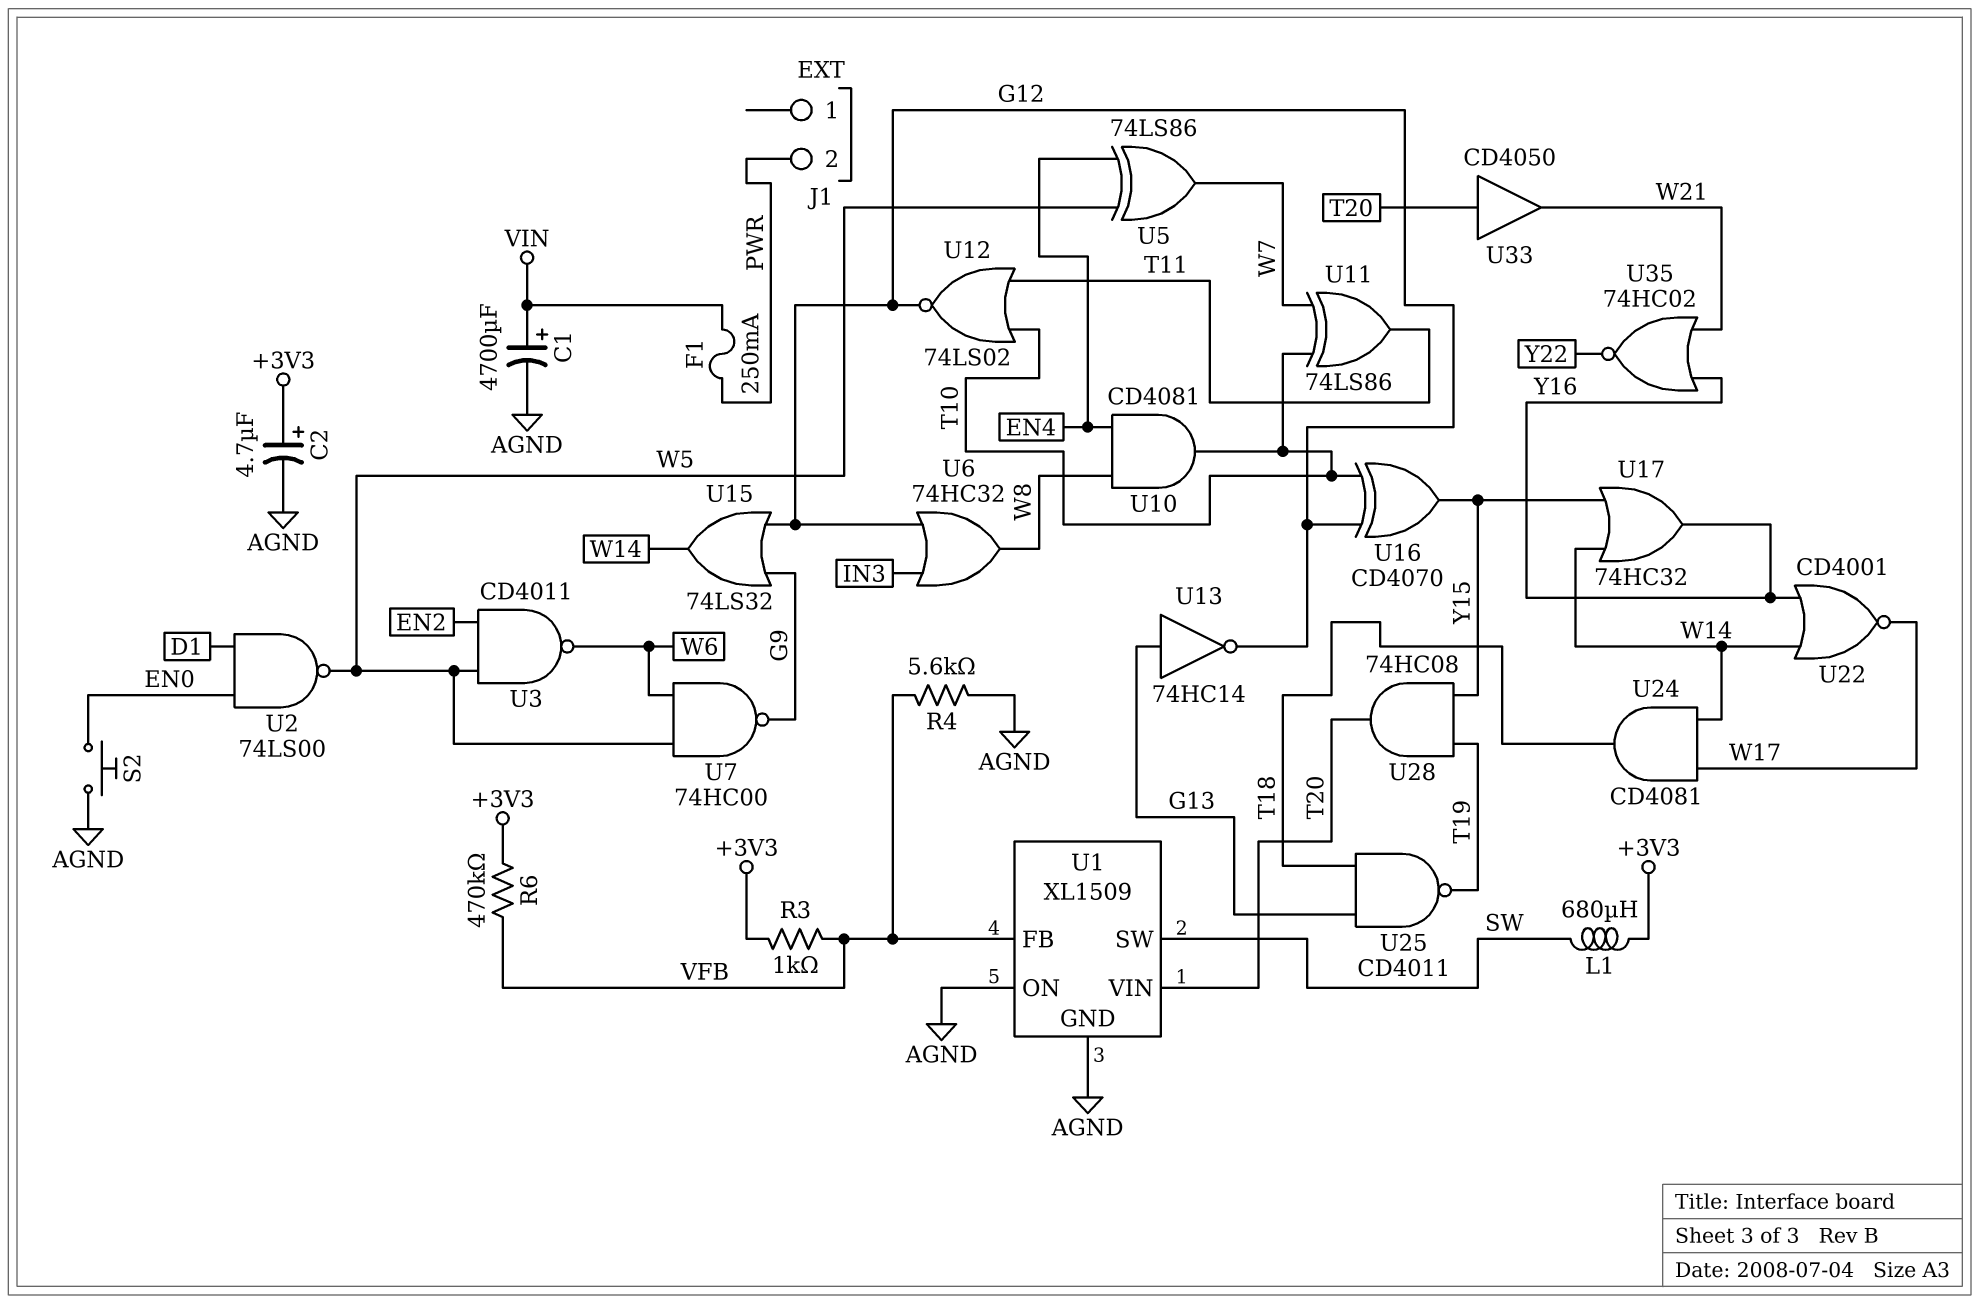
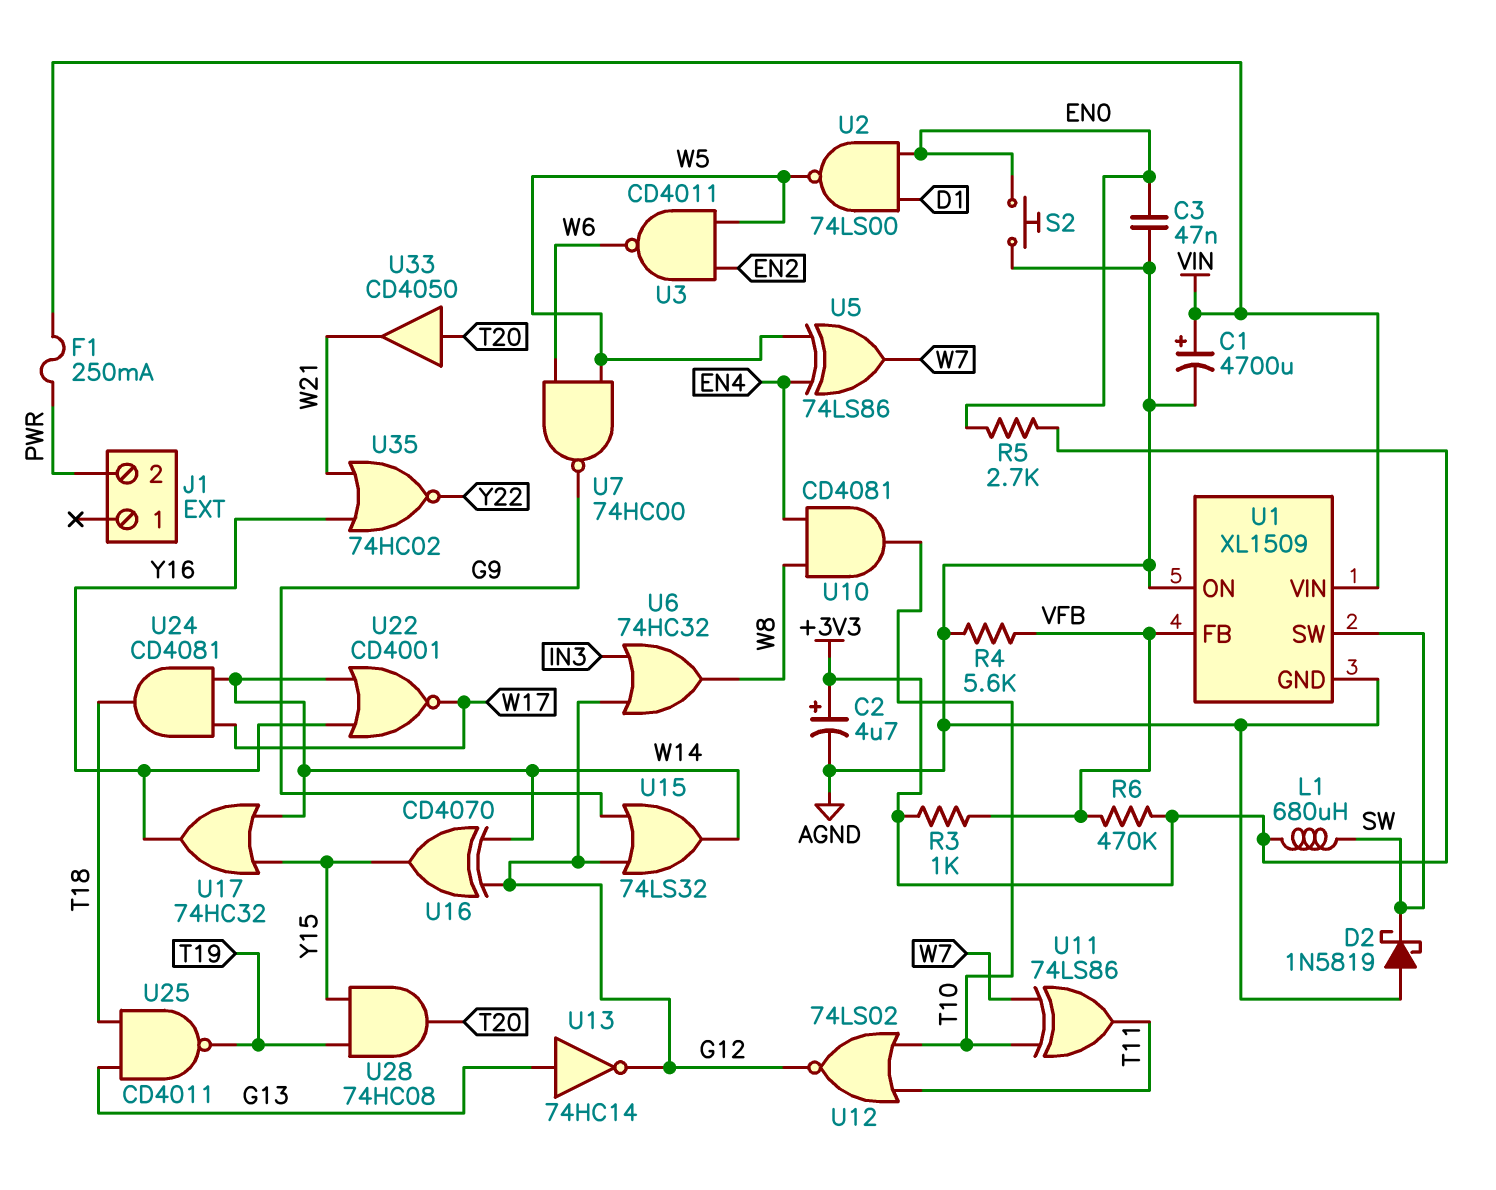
C3: none -> 47nF (AGND, EN0)
D2: none -> schottky 1N5819 (A AGND, K SW)
R5: none -> 2.7k (+3V3, EN0)
U1 pin VIN: T20 -> VIN
U16: XOR CD4070 (in G12, in T10, out Y15) -> XOR CD4070 (in G12, in W14, out Y15)

